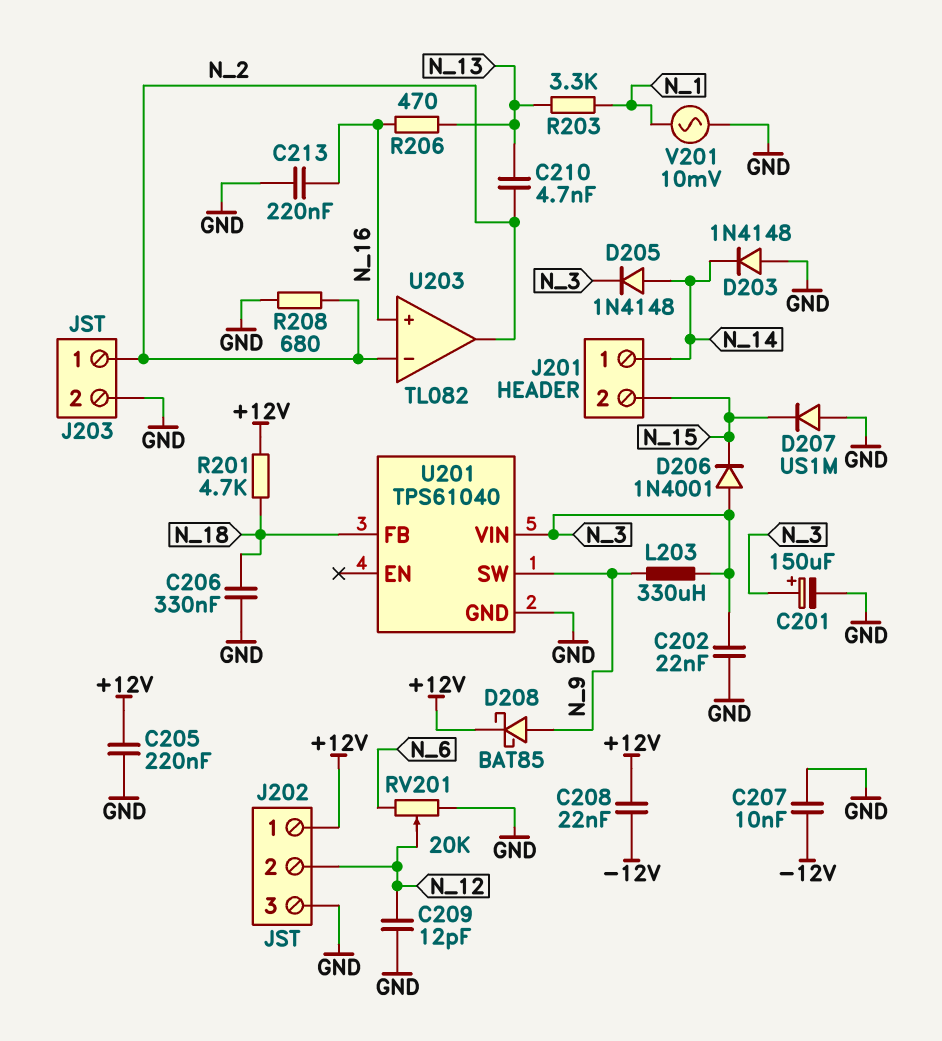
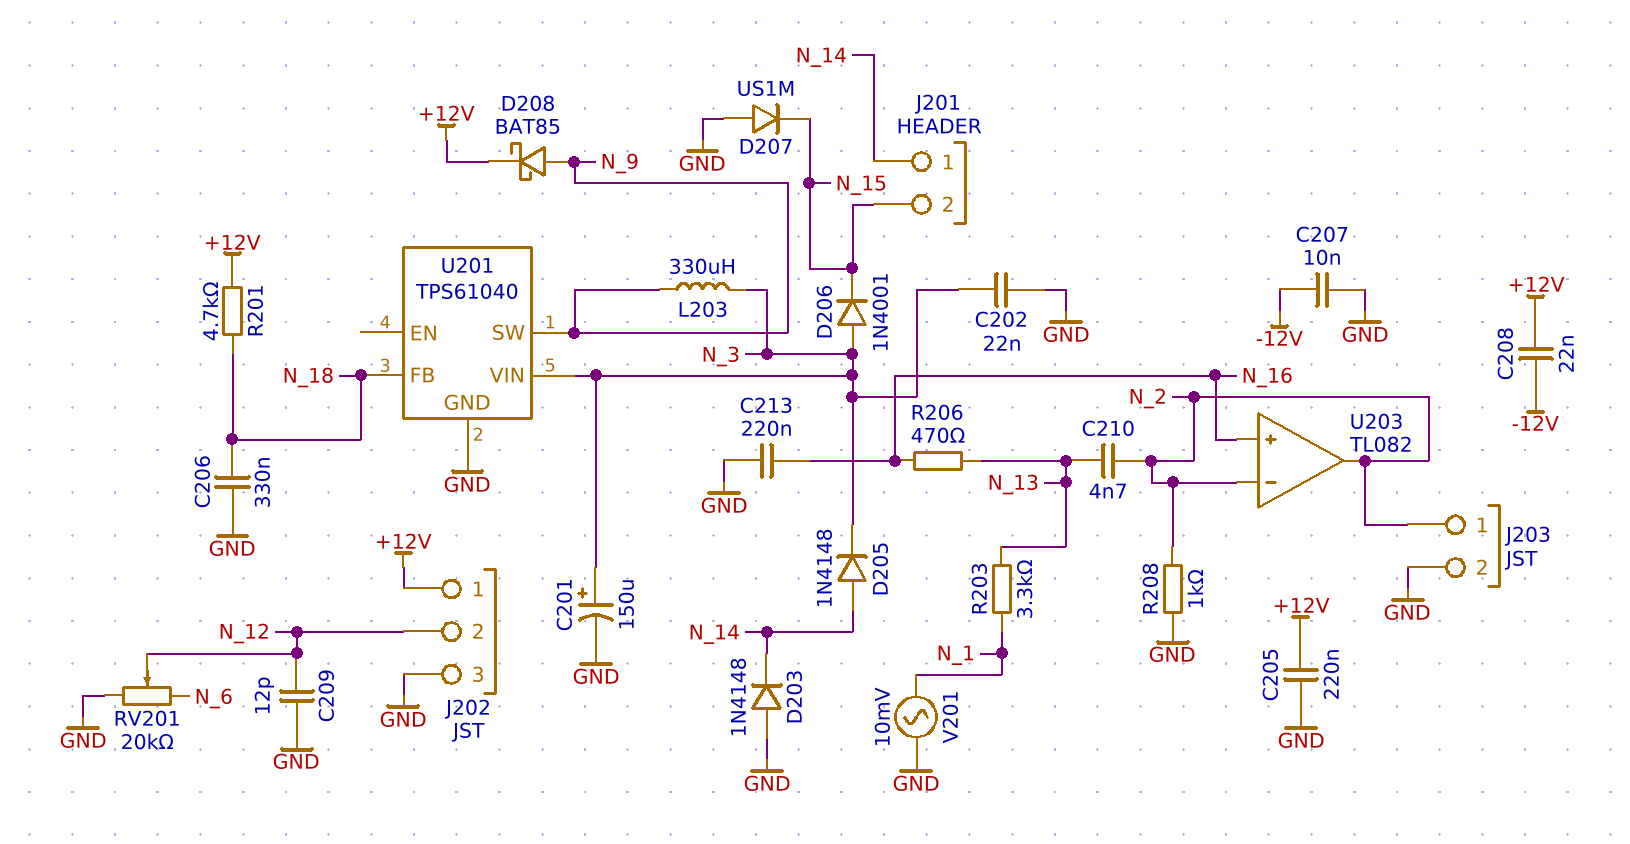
R208: 680 (GND, N_2) -> 1k (GND, N_2)

